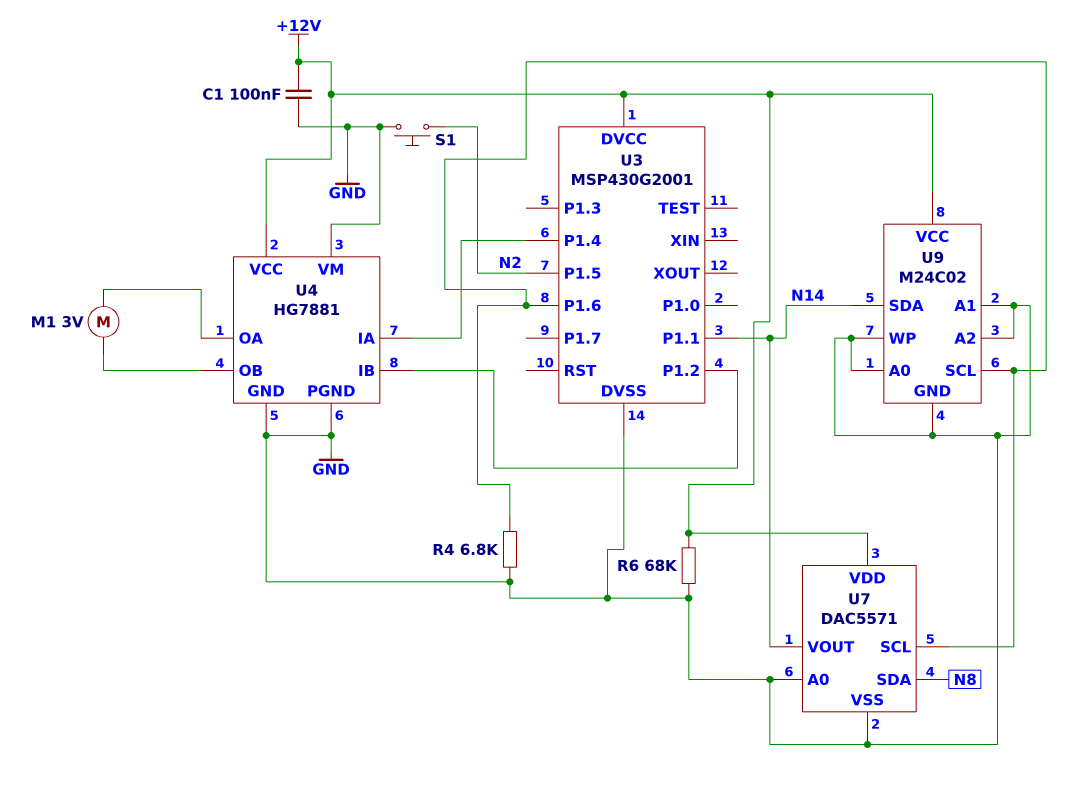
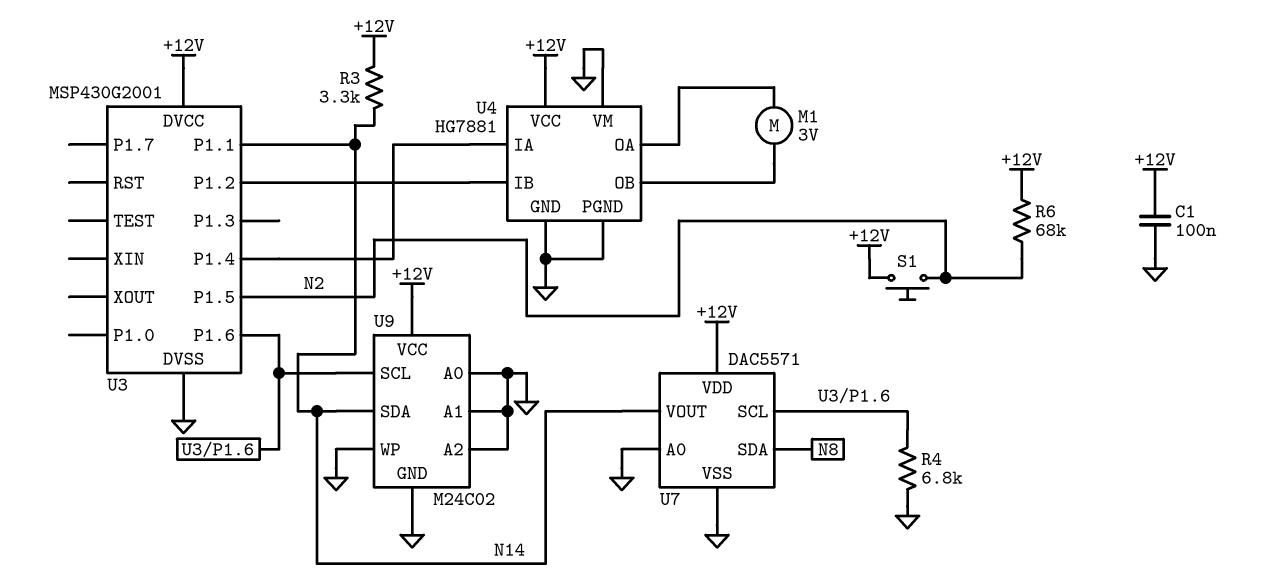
R3: none -> 3.3k (+12V, N14)
R6: 68k (+12V, GND) -> 68k (+12V, N2)
S1: button (GND, N2) -> button (+12V, N2)

